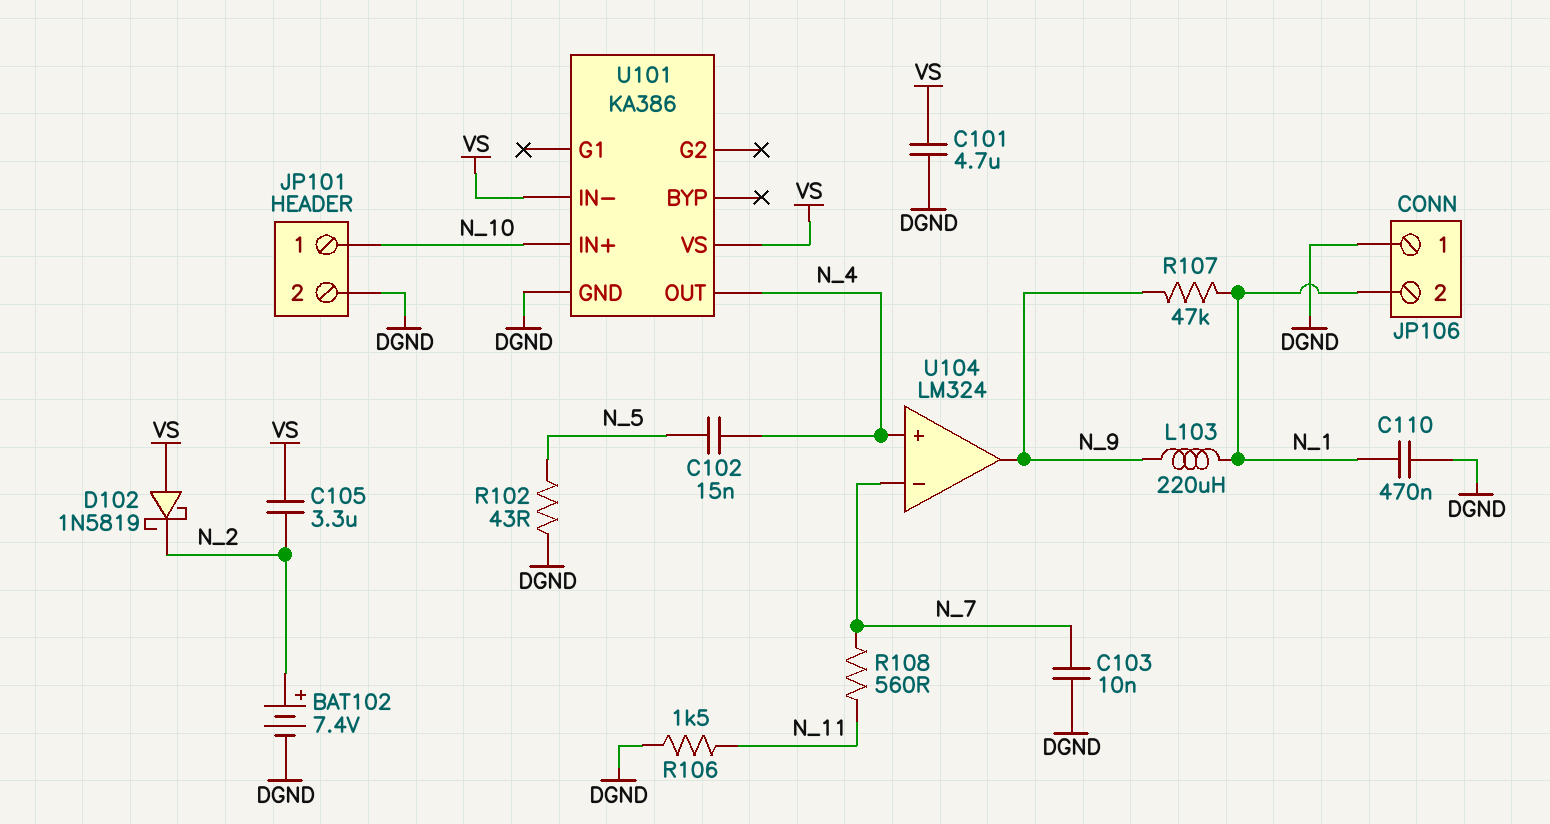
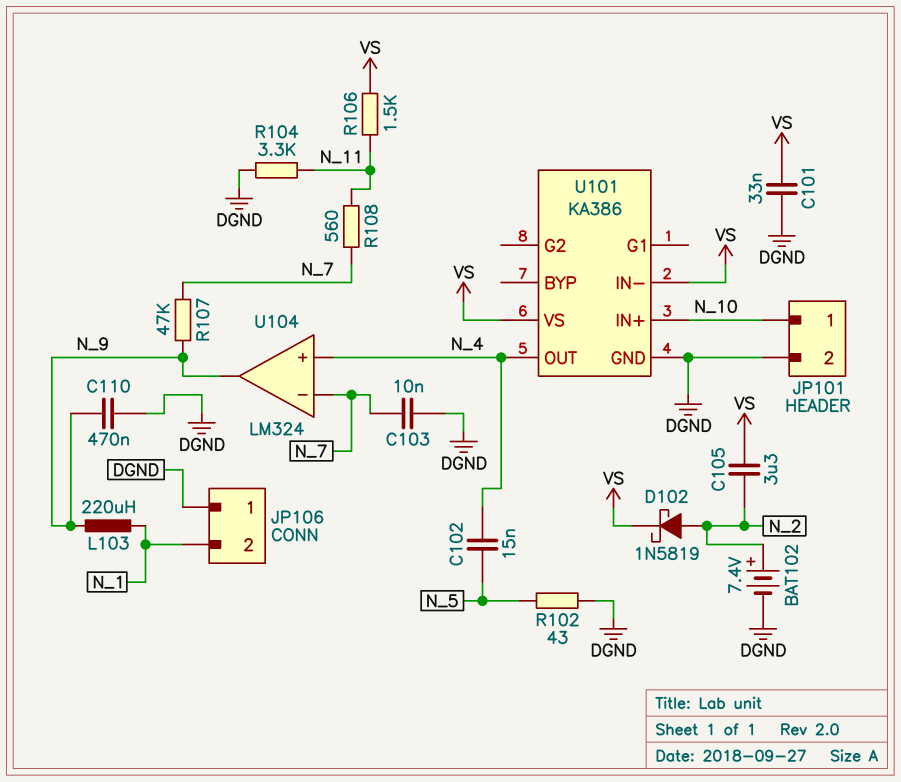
C101: 4.7uF (DGND, VS) -> 33nF (DGND, VS)
C110: 470nF (DGND, N_1) -> 470nF (DGND, N_9)
D102: schottky 1N5819 (A VS, K N_2) -> schottky 1N5819 (A N_2, K VS)
R104: none -> 3.3k (DGND, N_11)
R106: 1.5k (DGND, N_11) -> 1.5k (N_11, VS)
R107: 47k (N_1, N_9) -> 47k (N_7, N_9)

